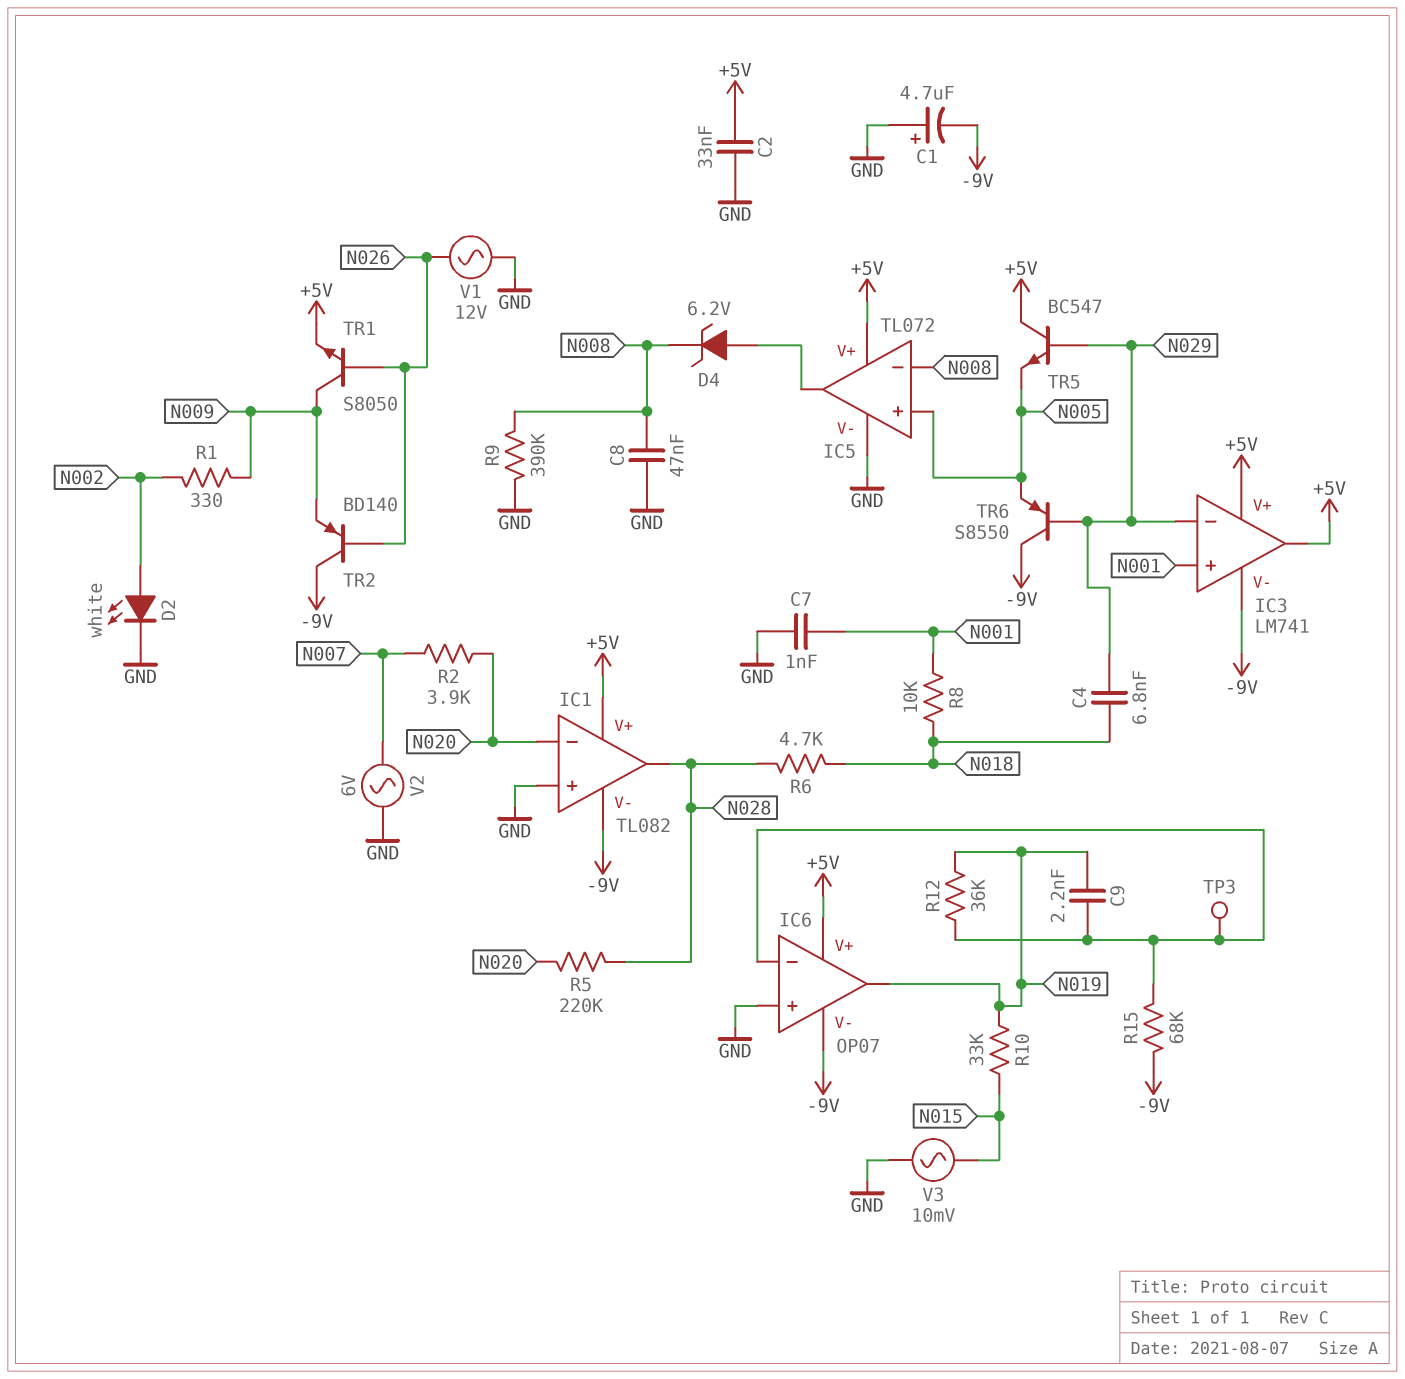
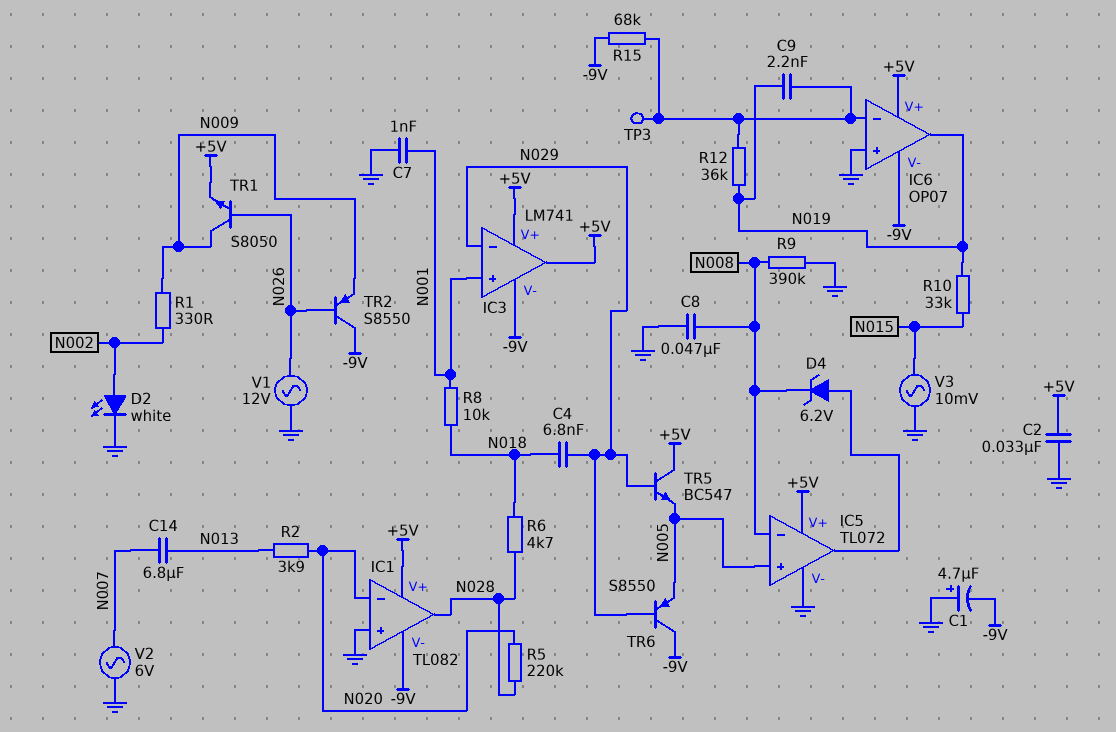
C14: none -> 6.8uF (N007, N013)
R2: 3.9k (N007, N020) -> 3.9k (N013, N020)
TR2: PNP BD140 (B N026, C -9V, E N009) -> PNP S8550 (B N026, C -9V, E N009)

